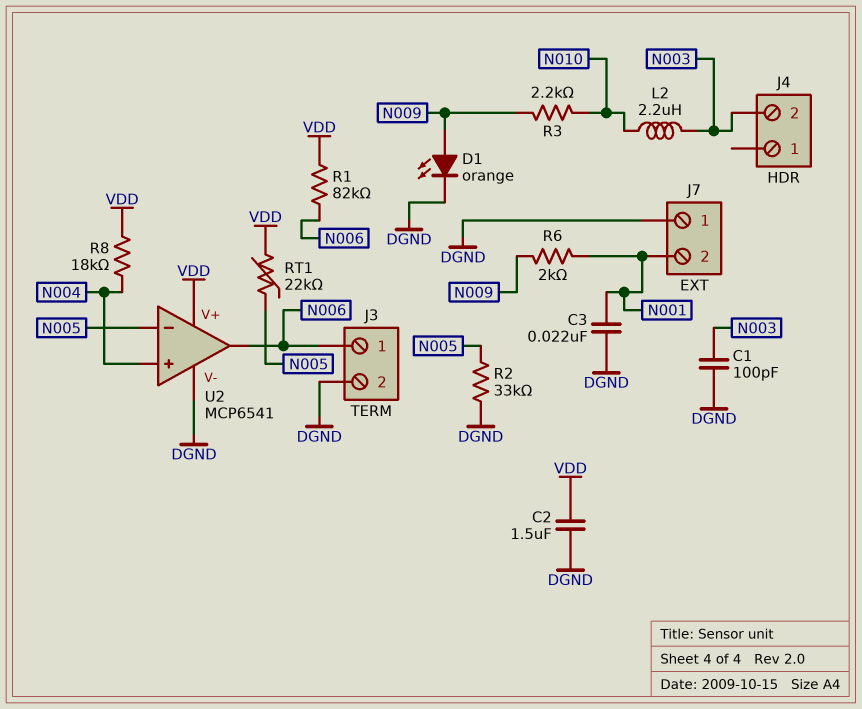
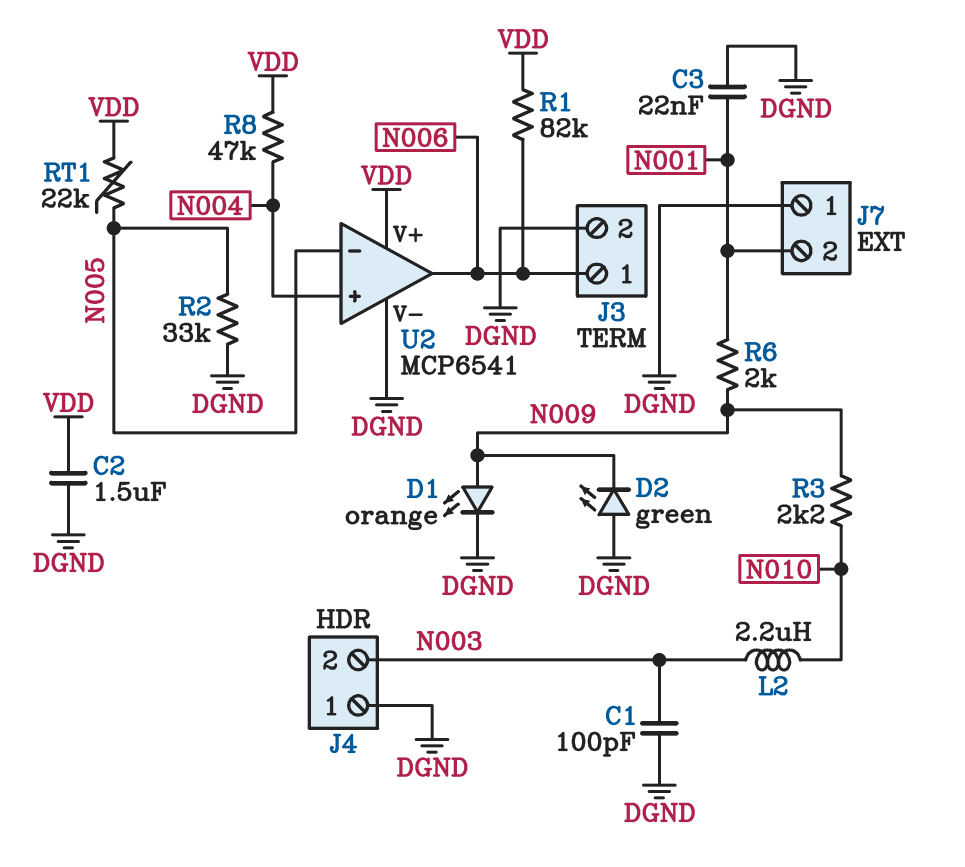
D2: none -> LED green (A DGND, K N009)
J4 pin 1: none -> DGND
R8: 18k (N004, VDD) -> 47k (N004, VDD)

